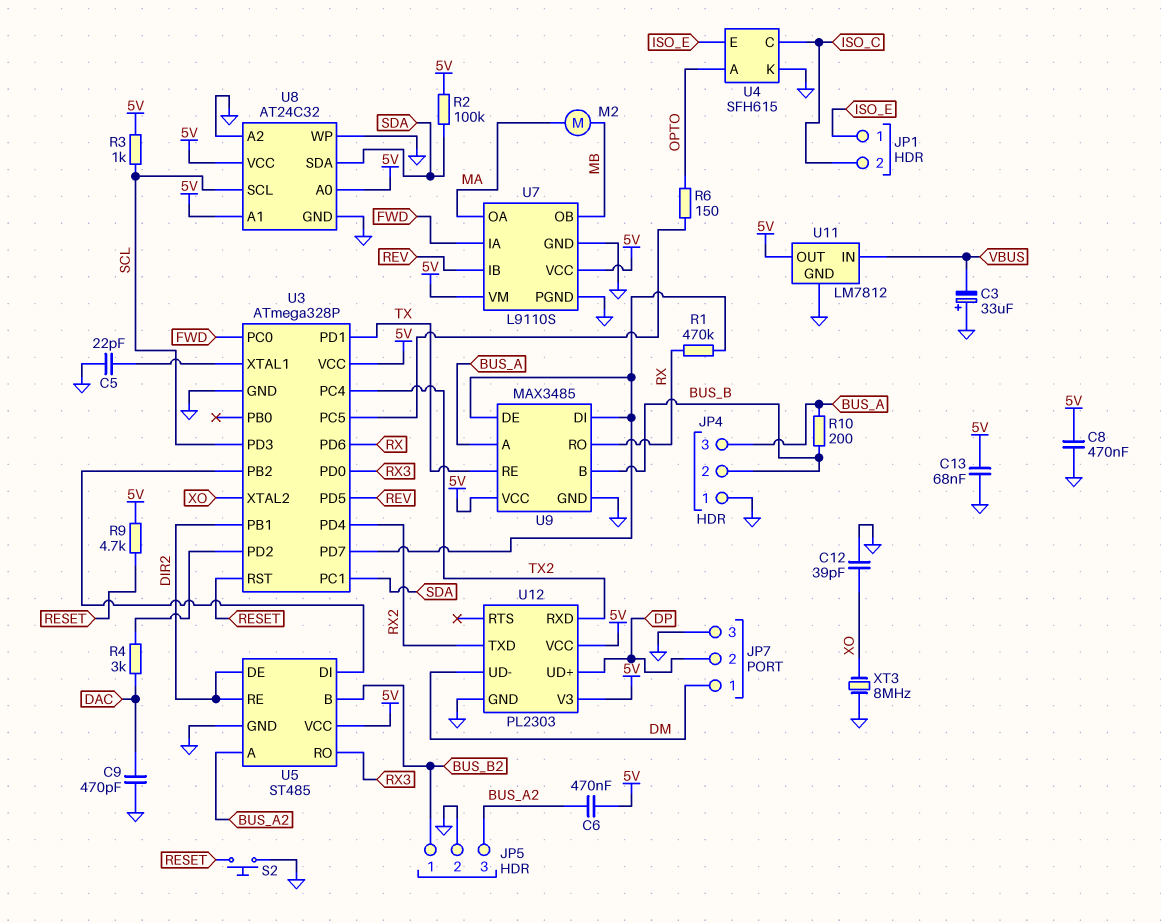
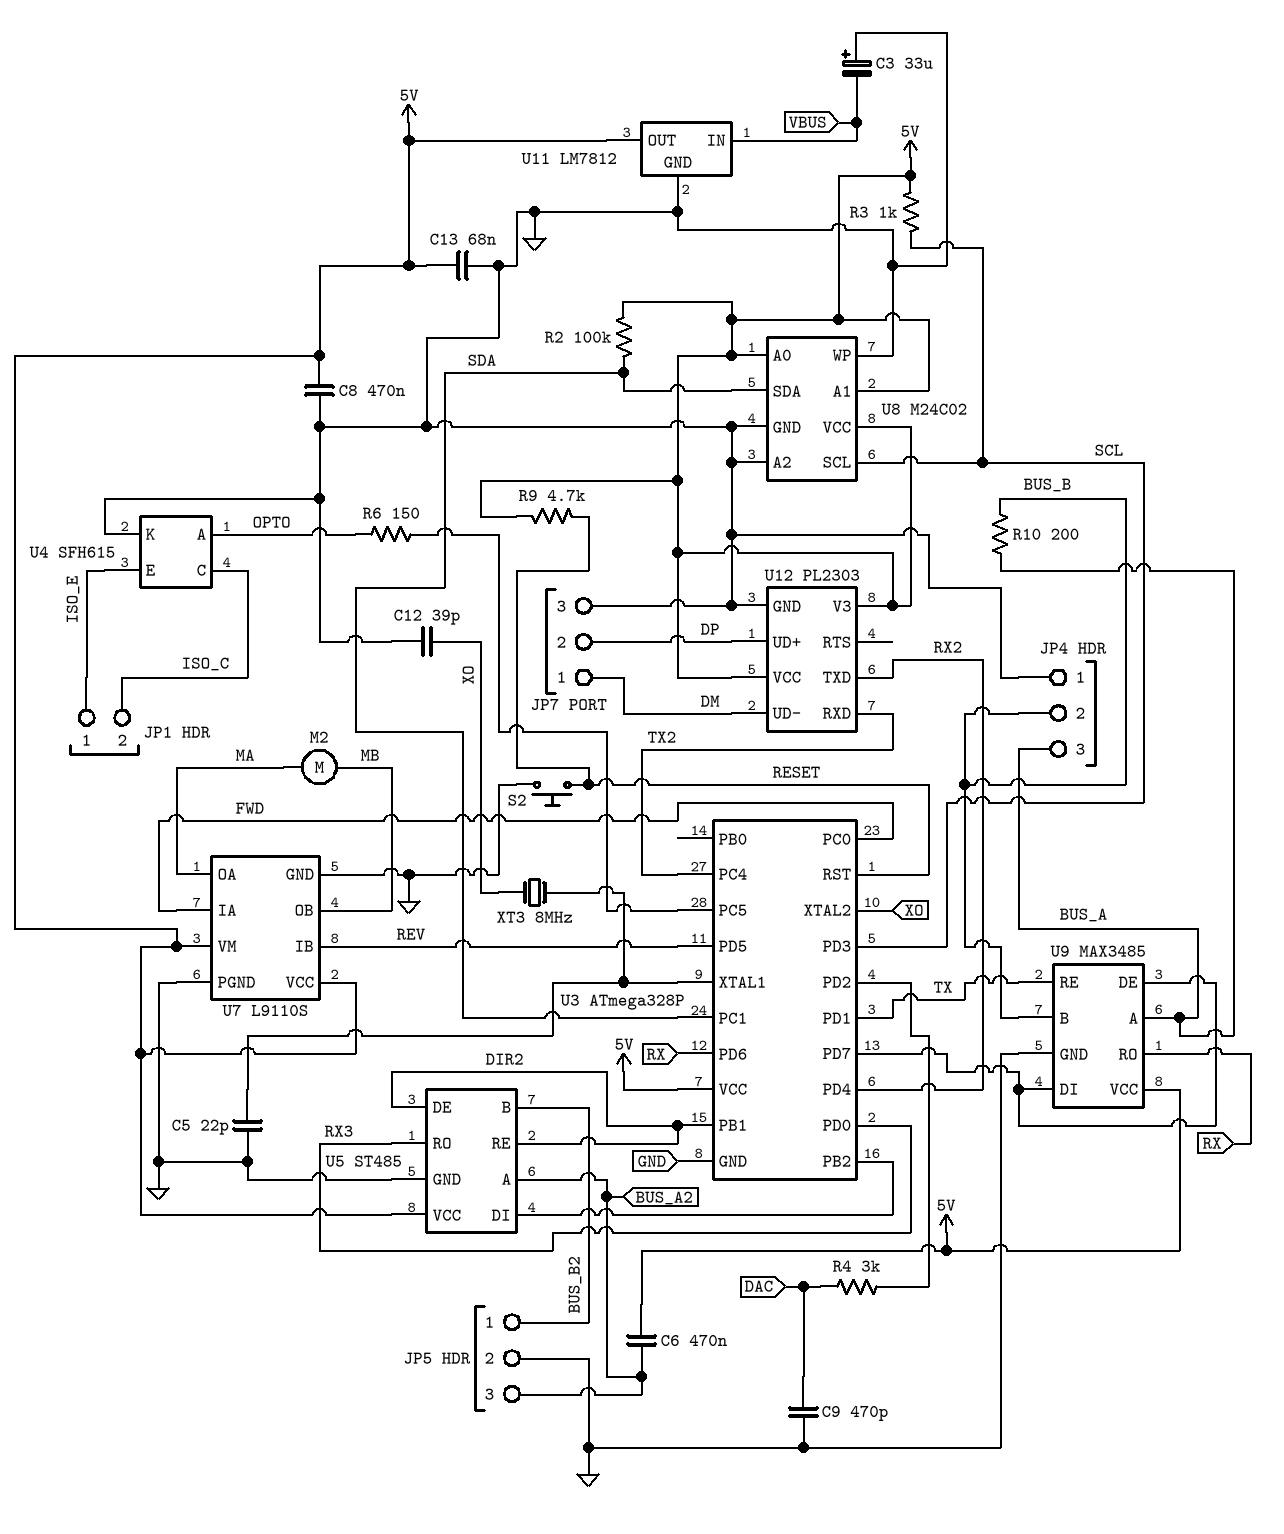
R1: 470k (RX, U3/PD7) -> none
U8: AT24C32 -> M24C02
XT3: 8MHz (GND, XO) -> 8MHz (U3/XTAL1, XO)

